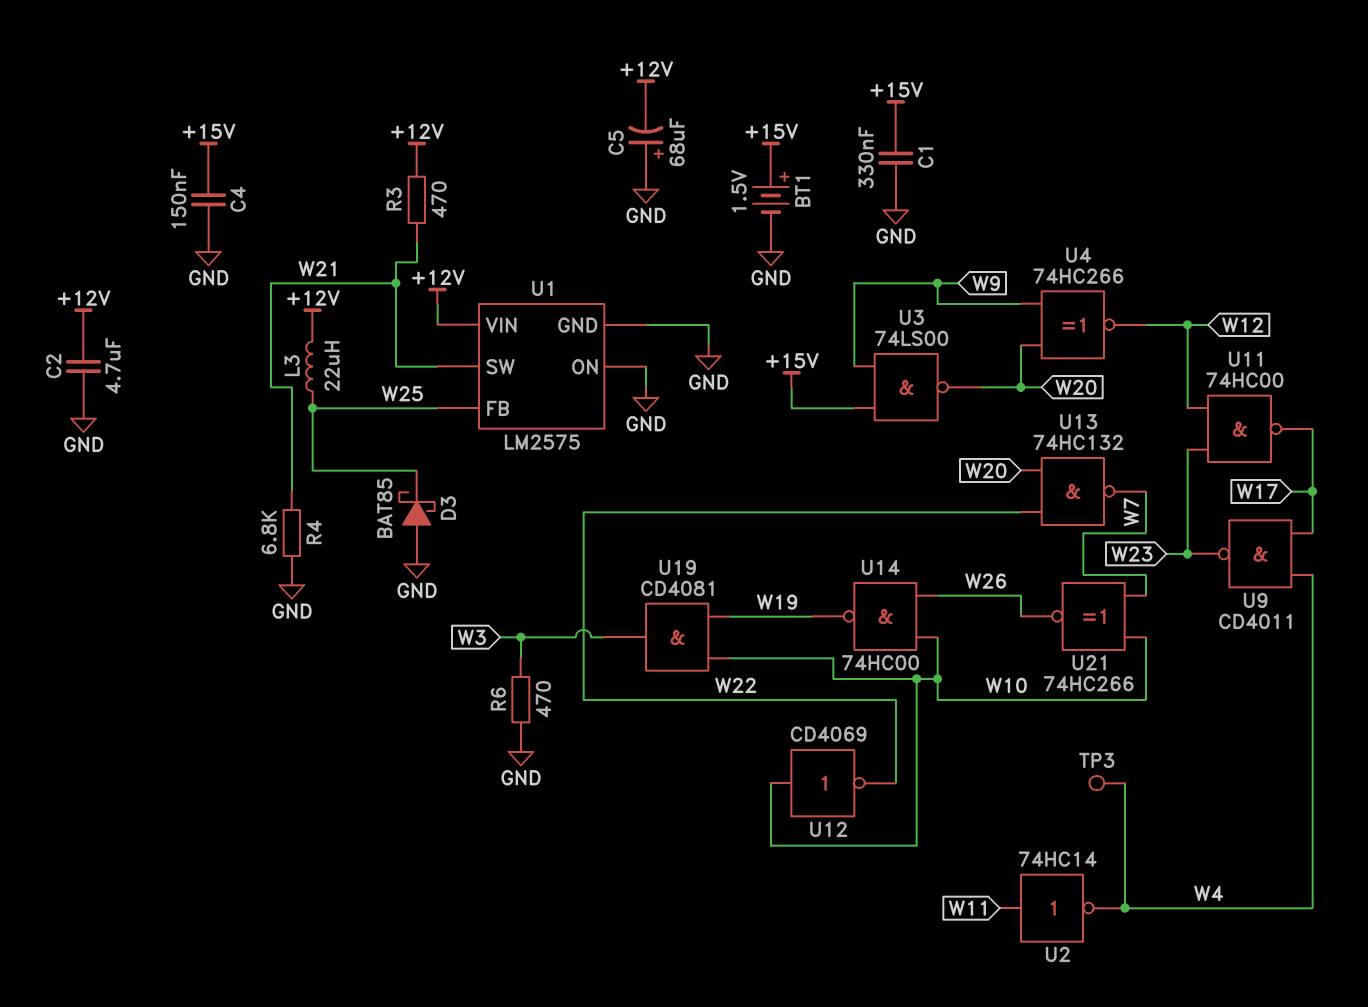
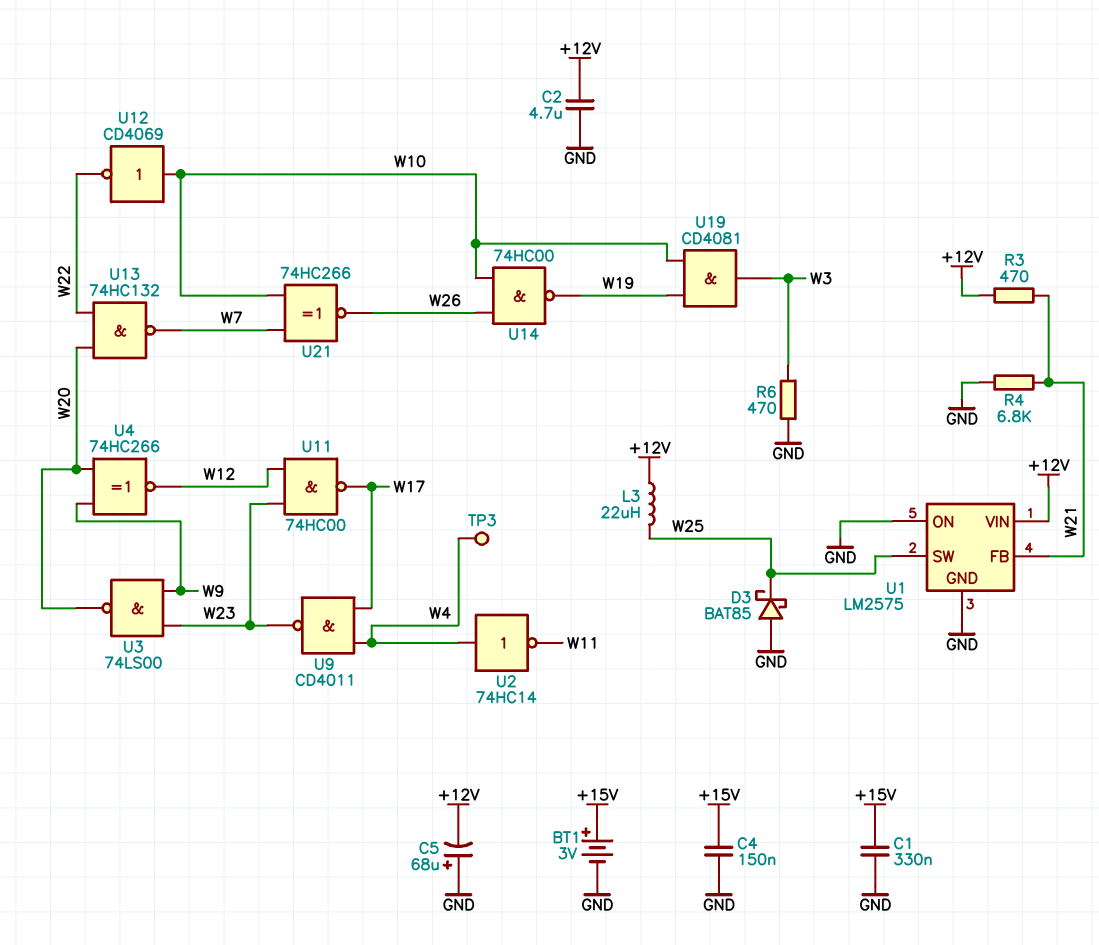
BT1: 1.5V (plus +15V, minus GND) -> 3V (plus +15V, minus GND)
U1 pin FB: W25 -> W21
U1 pin SW: W21 -> W25
U2: NOT 74HC14 (in W11, out W4) -> NOT 74HC14 (in W4, out W11)
U3: NAND 74LS00 (in +15V, in W9, out W20) -> NAND 74LS00 (in W9, in W23, out W20)

